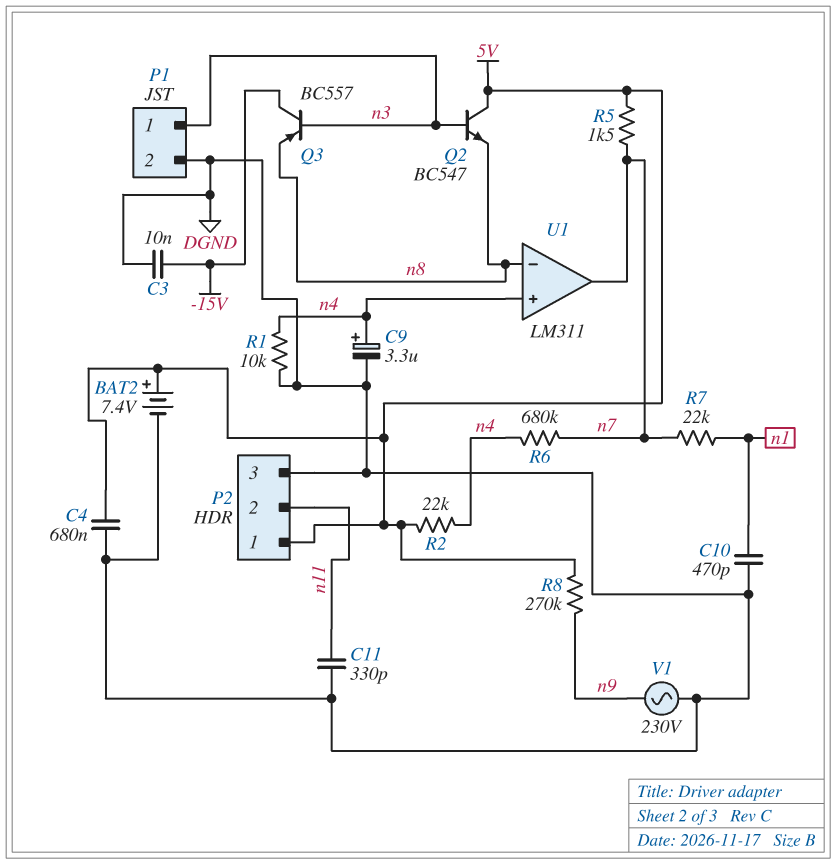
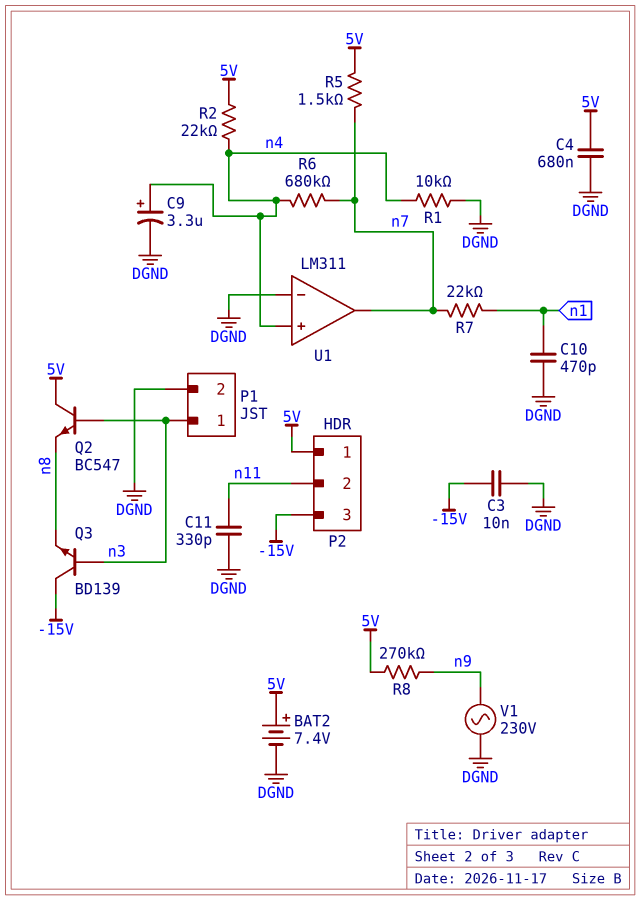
P2 pin 3: DGND -> -15V
Q3: PNP BC557 (B n3, C -15V, E n8) -> NPN BD139 (B n3, C -15V, E n8)
U1 pin in-: n8 -> DGND

